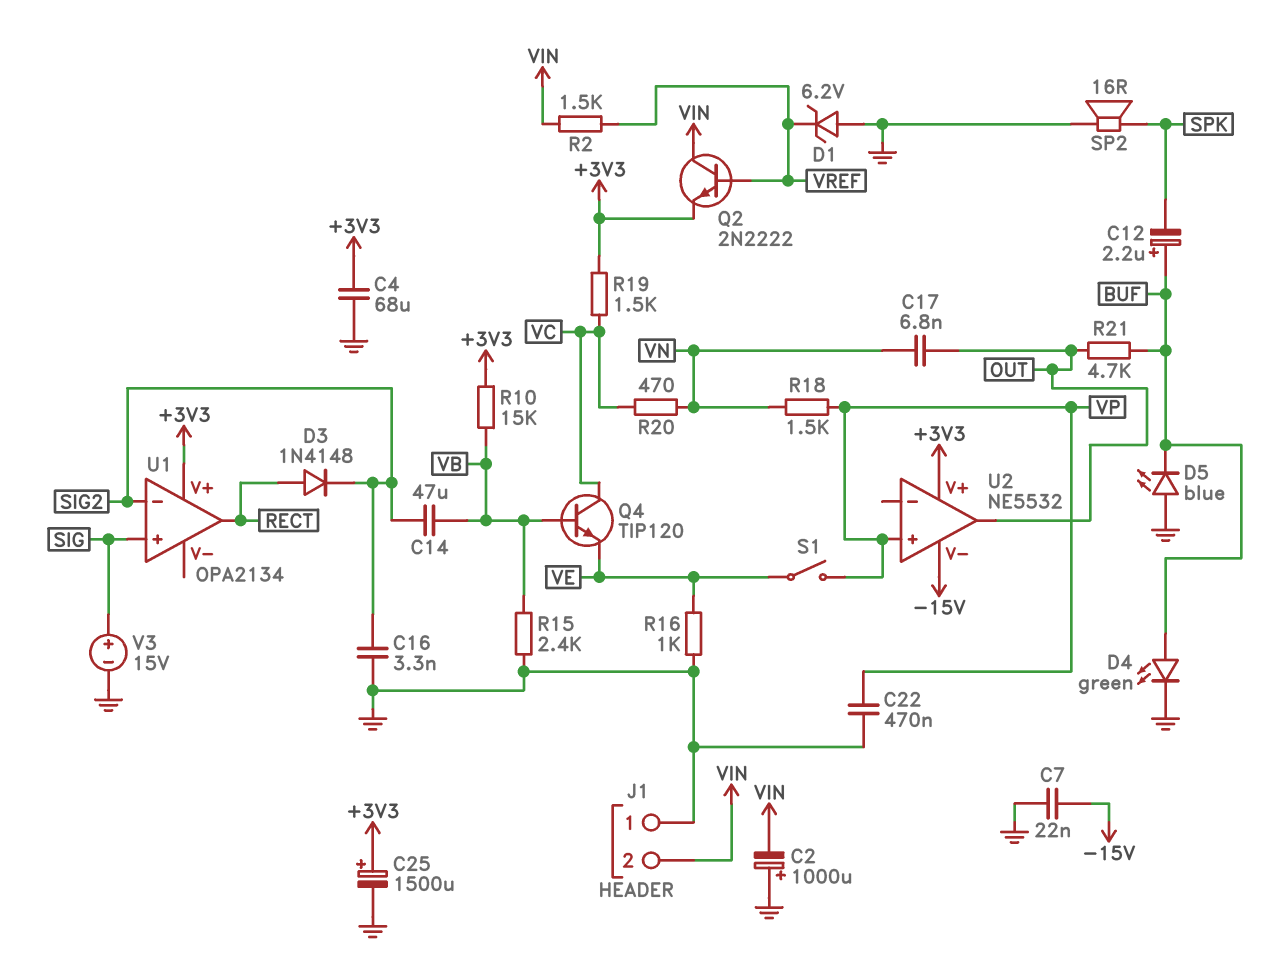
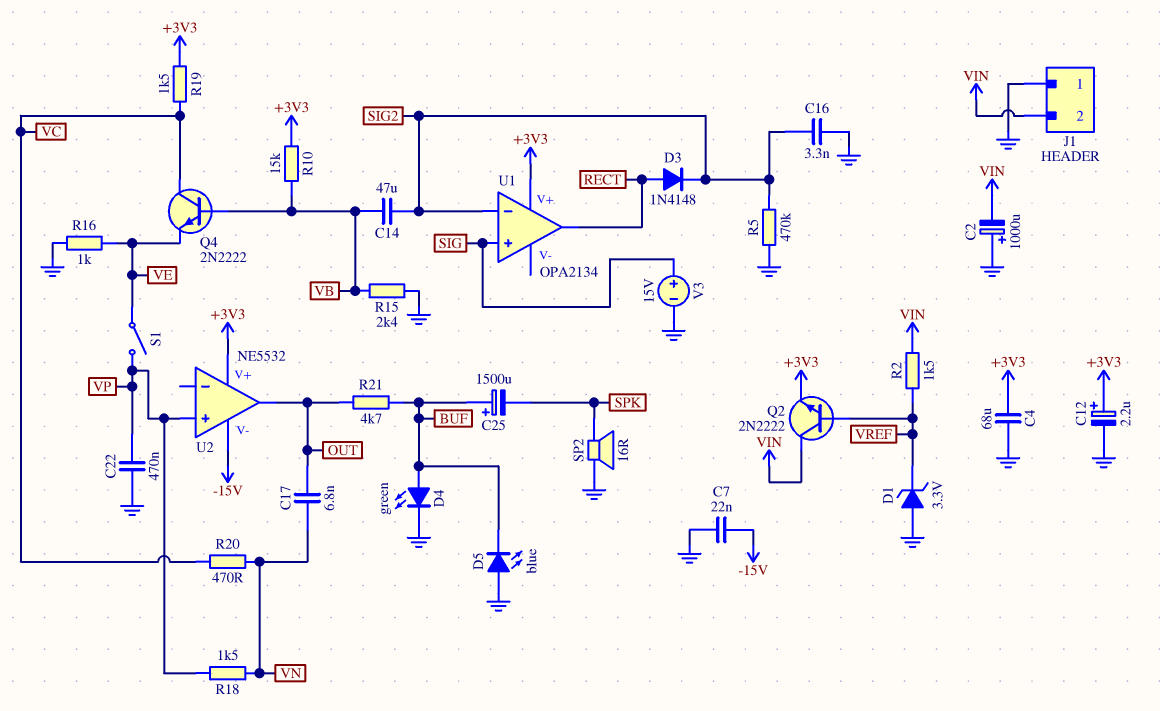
C12: 2.2uF (plus BUF, minus SPK) -> 2.2uF (plus +3V3, minus GND)
C25: 1500uF (plus +3V3, minus GND) -> 1500uF (plus BUF, minus SPK)
D1: zener 6.2V (A GND, K VREF) -> zener 3.3V (A GND, K VREF)
Q4: NPN TIP120 (B VB, C VC, E VE) -> NPN 2N2222 (B VB, C VC, E VE)
R5: none -> 470k (GND, SIG2)

